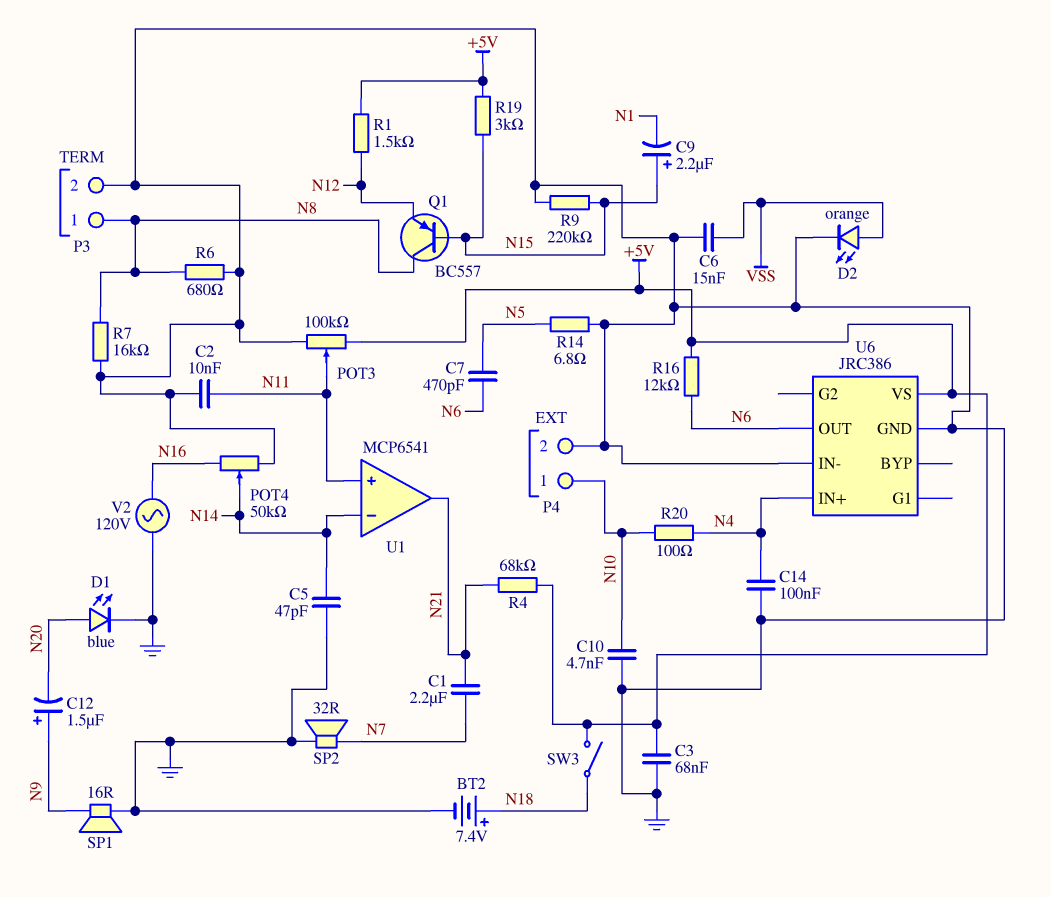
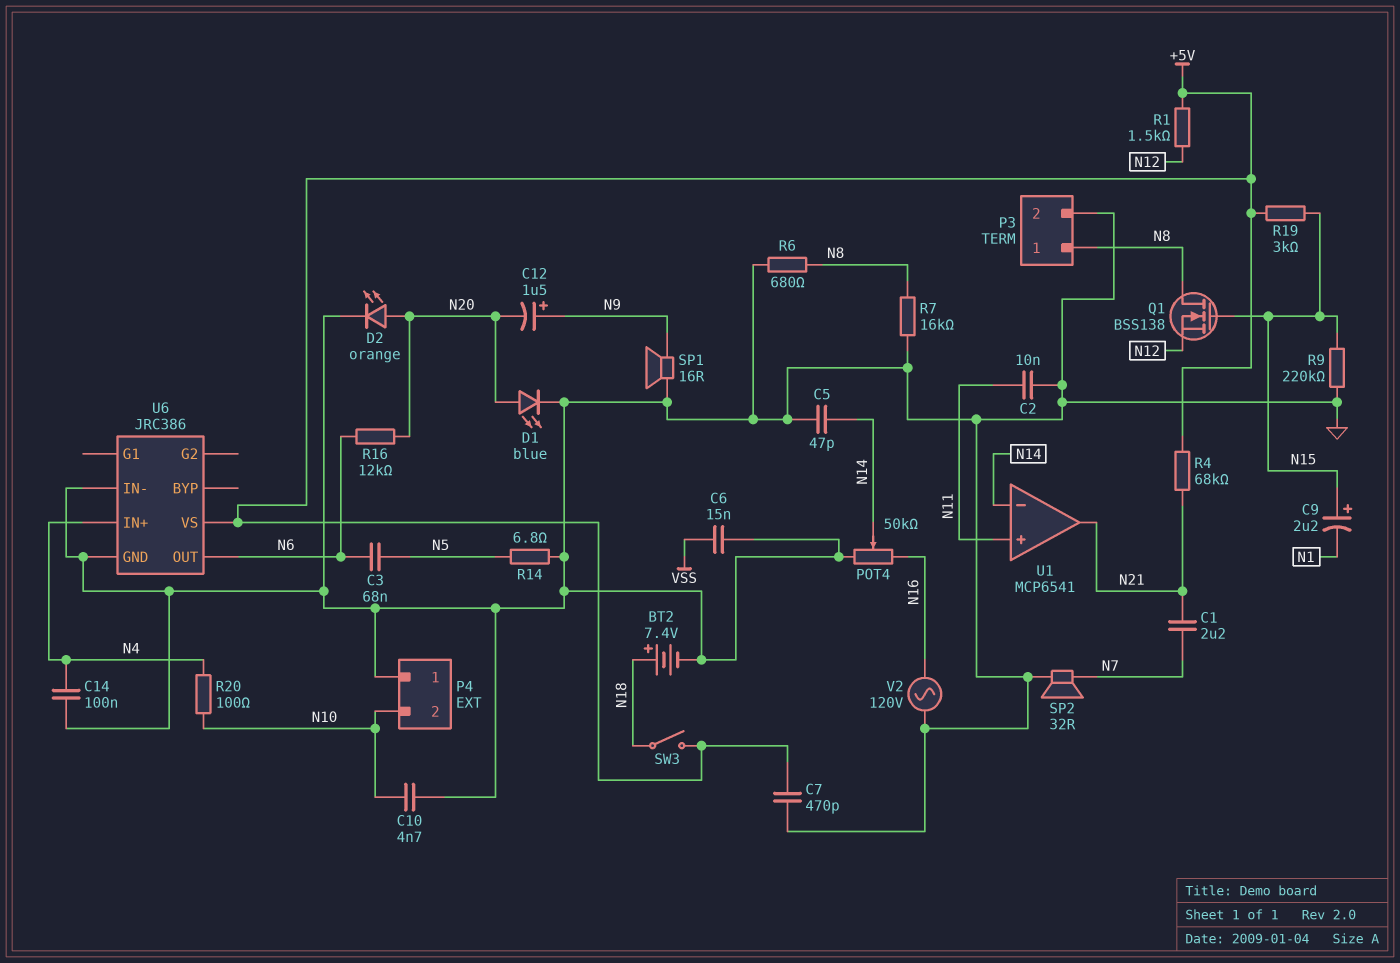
C3: 68nF (+5V, GND) -> 68nF (N5, N6)
C7: 470pF (N5, N6) -> 470pF (+5V, GND)
D2: LED orange (A VSS, K GND) -> LED orange (A N20, K GND)
P4 pin 1: N10 -> GND
P4 pin 2: GND -> N10
POT3: 100k (+5V, GND, wiper N11) -> none
Q1: PNP BC557 (B N15, C N8, E N12) -> NMOS BSS138 (G N15, D N8, S N12)
R16: 12k (+5V, N6) -> 12k (N6, N20)

